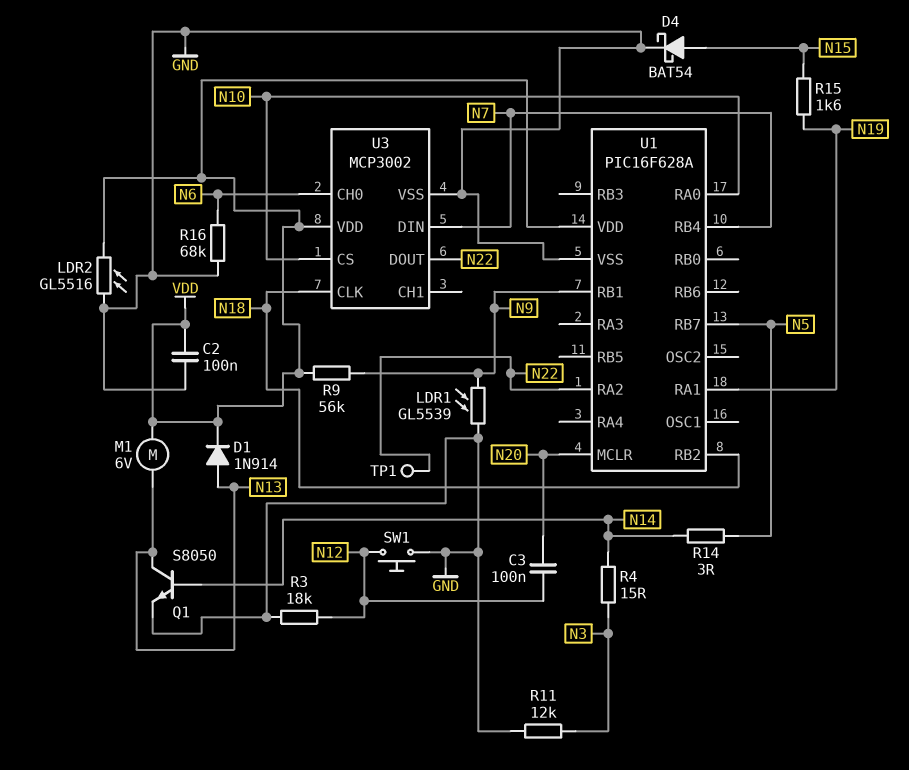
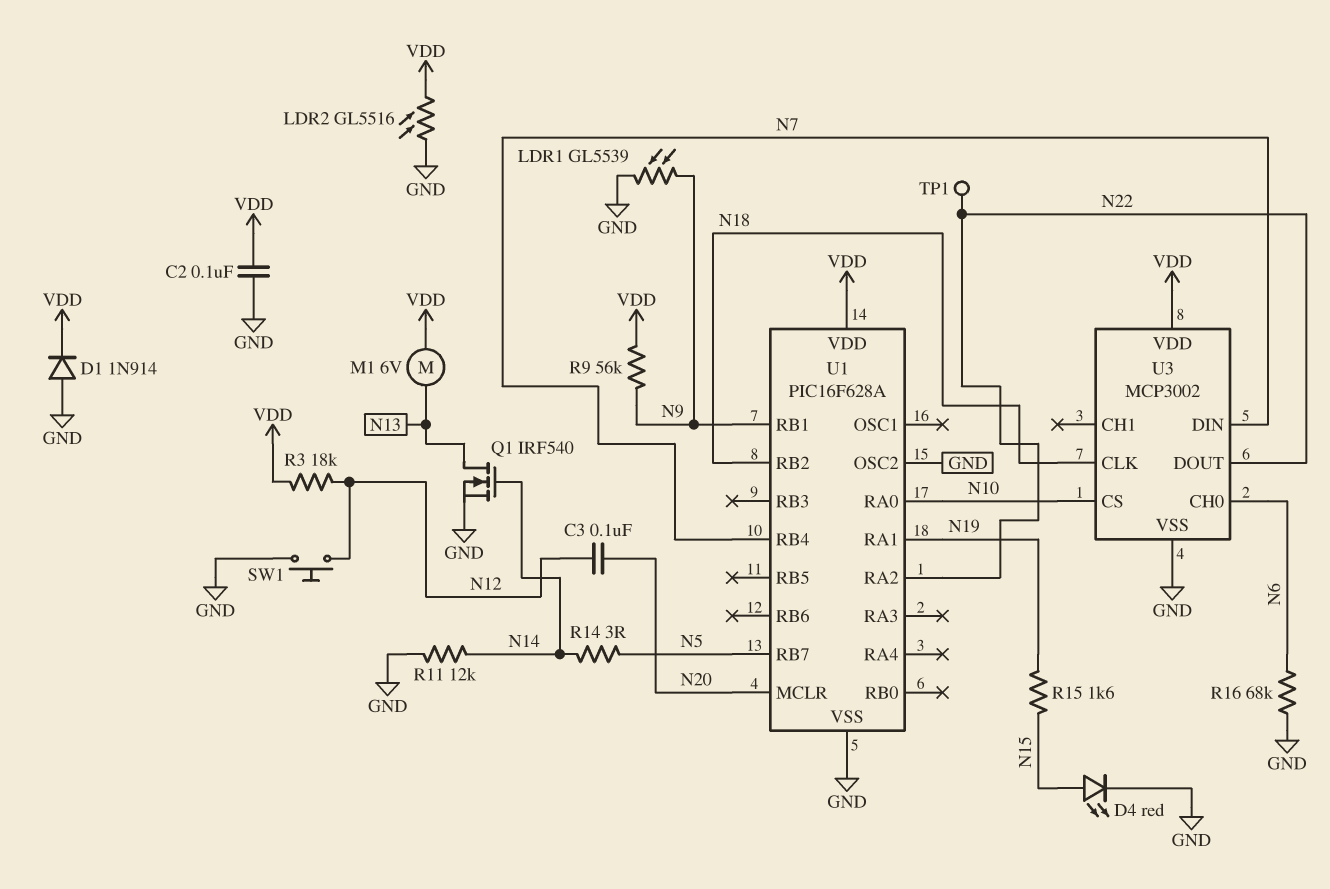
D1: diode 1N914 (A N13, K VDD) -> diode 1N914 (A GND, K VDD)
D4: schottky BAT54 (A N15, K GND) -> LED red (A N15, K GND)
Q1: NPN S8050 (B N14, C N13, E GND) -> NMOS IRF540 (G N14, D N13, S GND)
R3: 18k (GND, N12) -> 18k (N12, VDD)
R4: 15 (N3, N14) -> none
R11: 12k (GND, N3) -> 12k (GND, N14)
U1 pin OSC2: none -> GND

